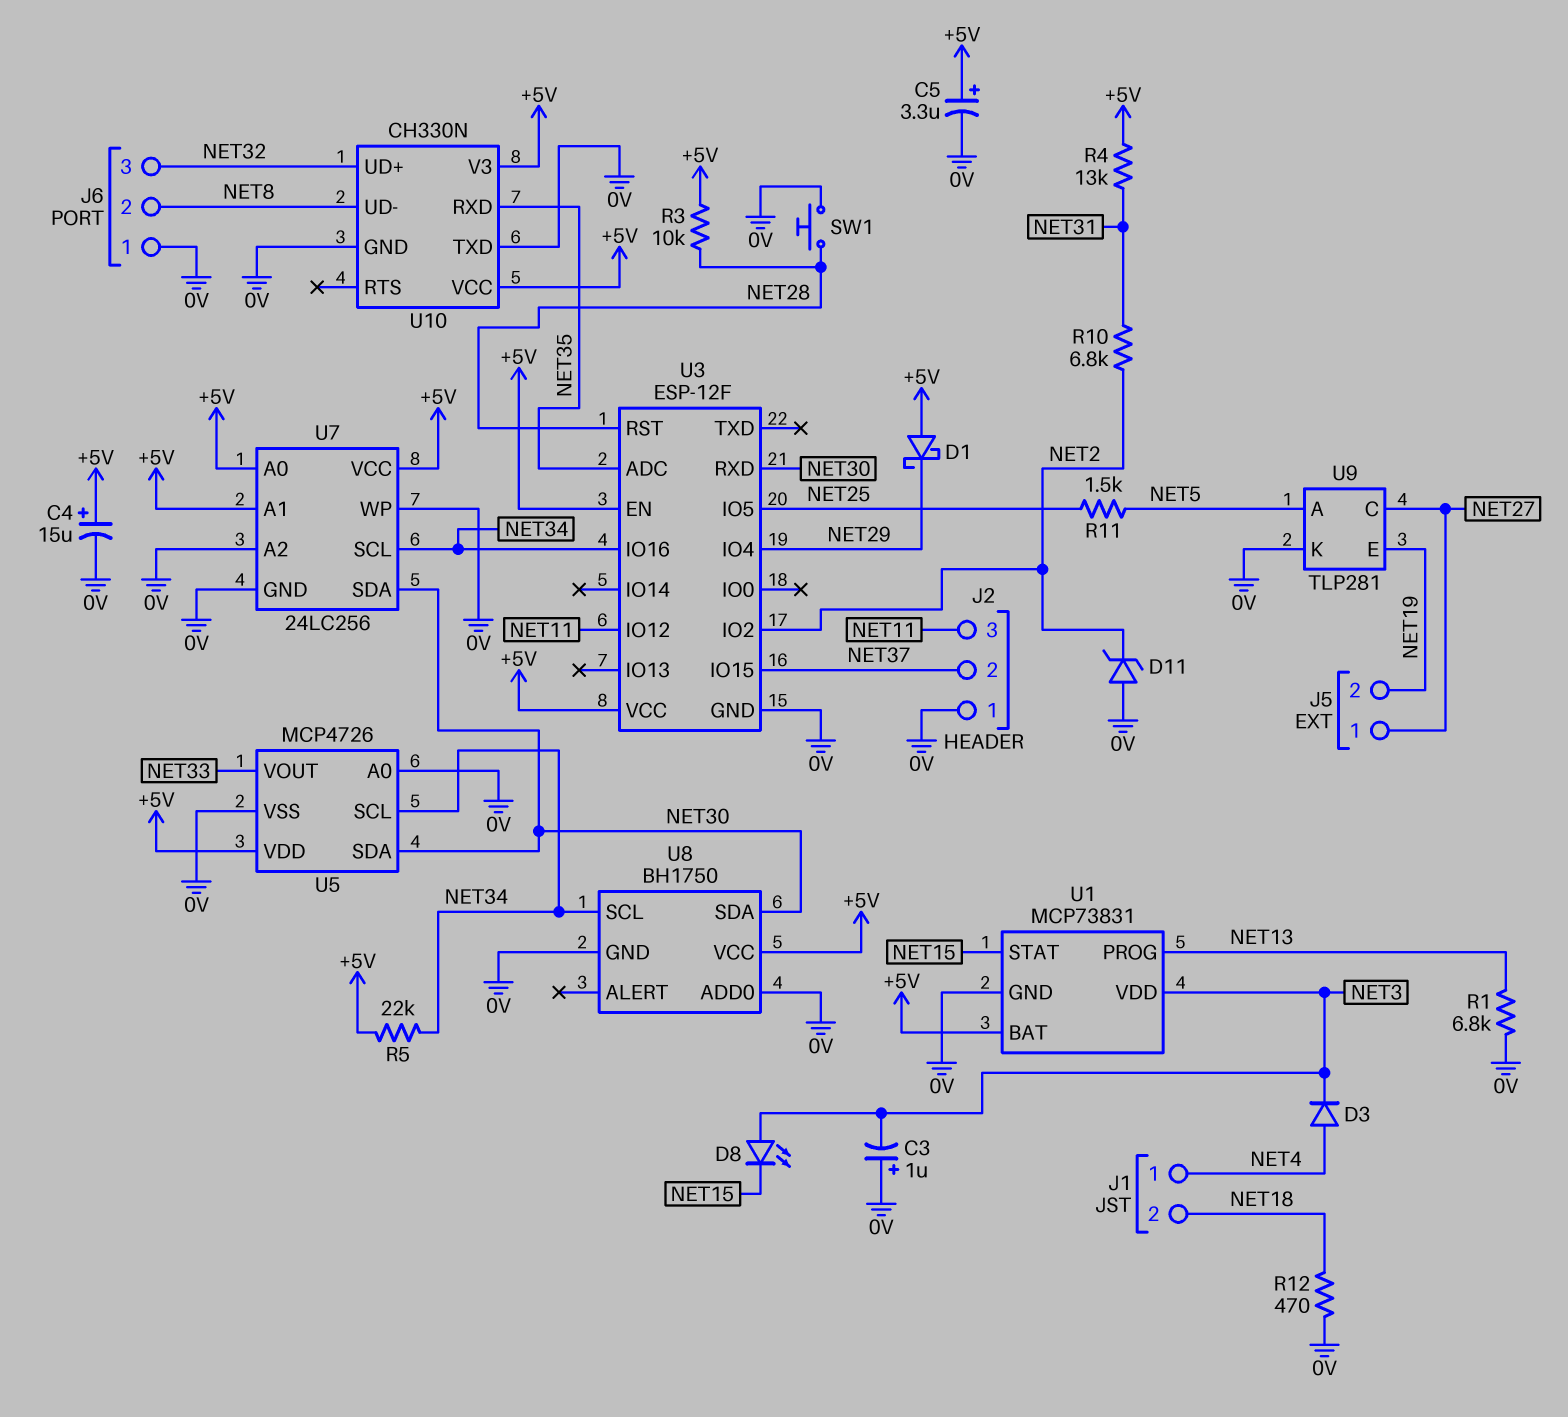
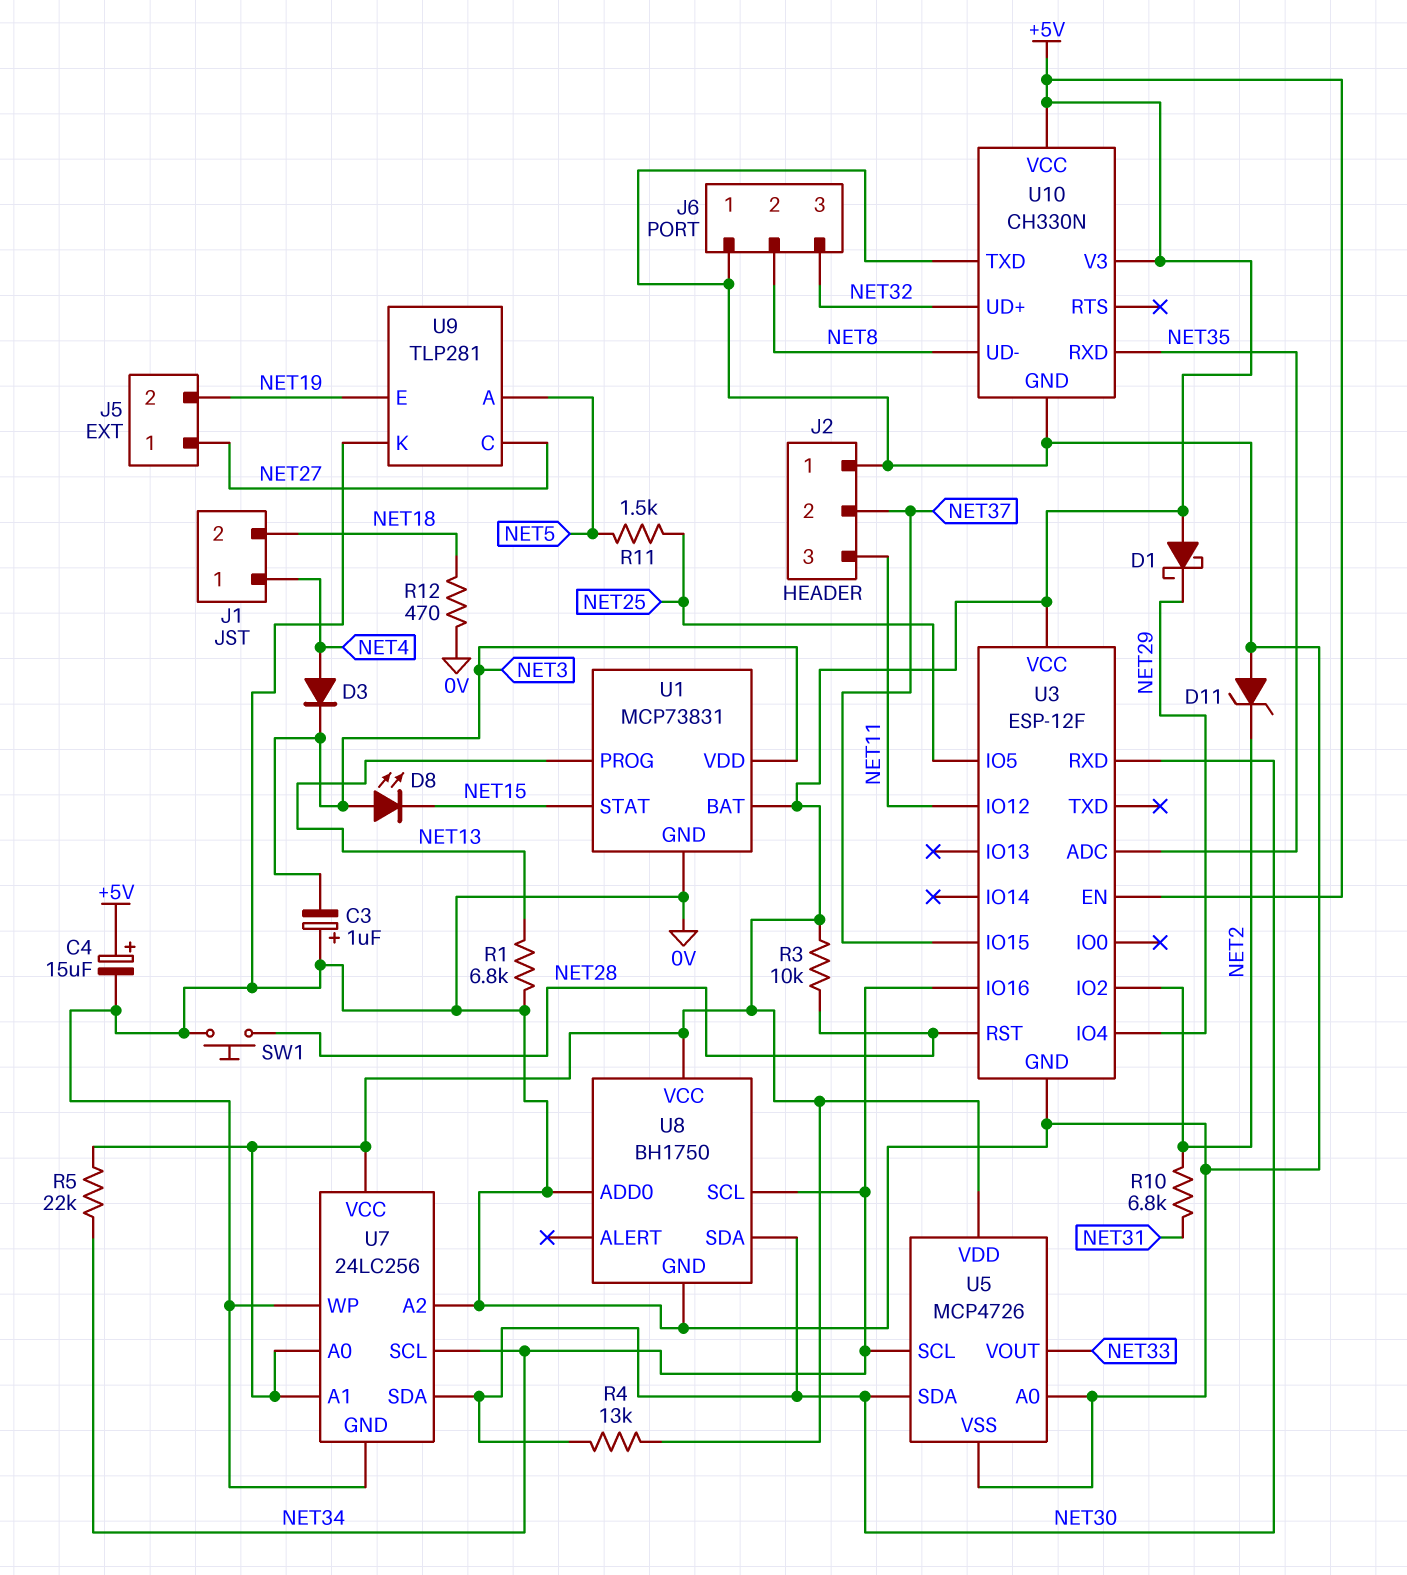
C5: 3.3uF (plus +5V, minus 0V) -> none
R4: 13k (+5V, NET31) -> 13k (+5V, NET30)

